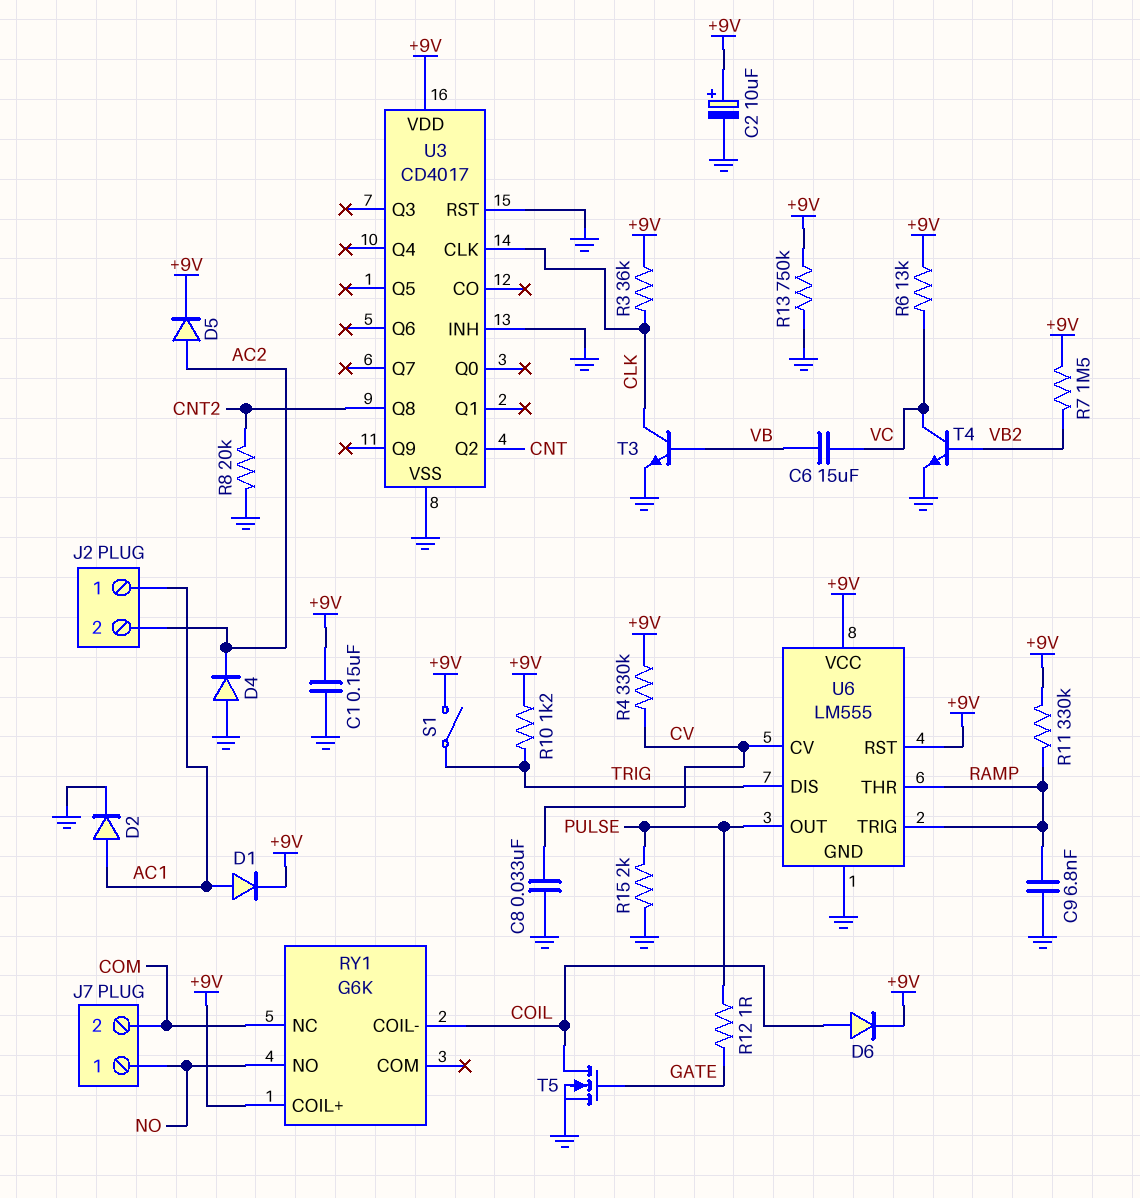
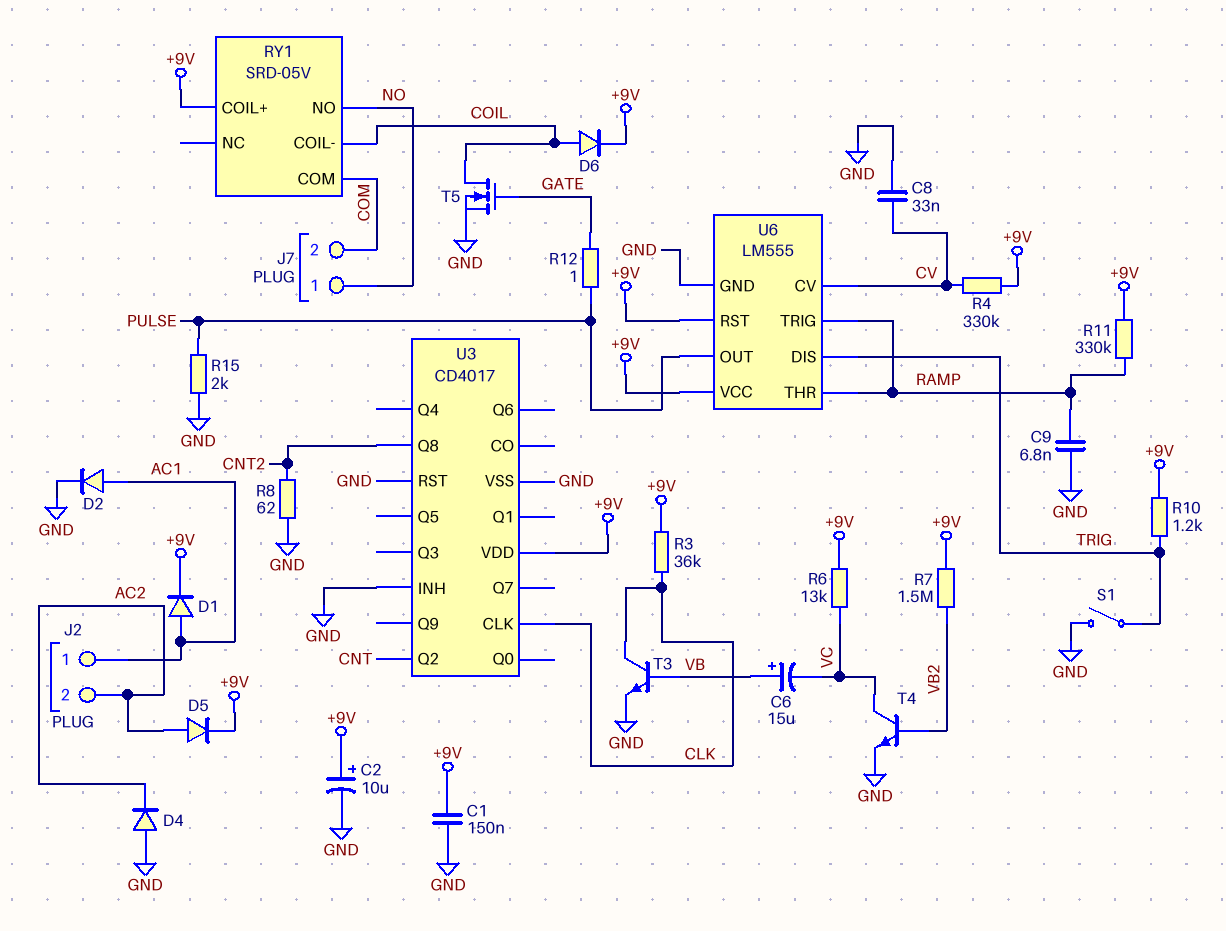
C6: 15uF (VB, VC) -> 15uF (plus VB, minus VC)
R8: 20k (CNT2, GND) -> 62 (CNT2, GND)
R13: 750k (+9V, GND) -> none
RY1: G6K -> SRD-05V
RY1 pin COM: none -> COM
RY1 pin NC: COM -> none
S1: switch (+9V, TRIG) -> switch (GND, TRIG)

